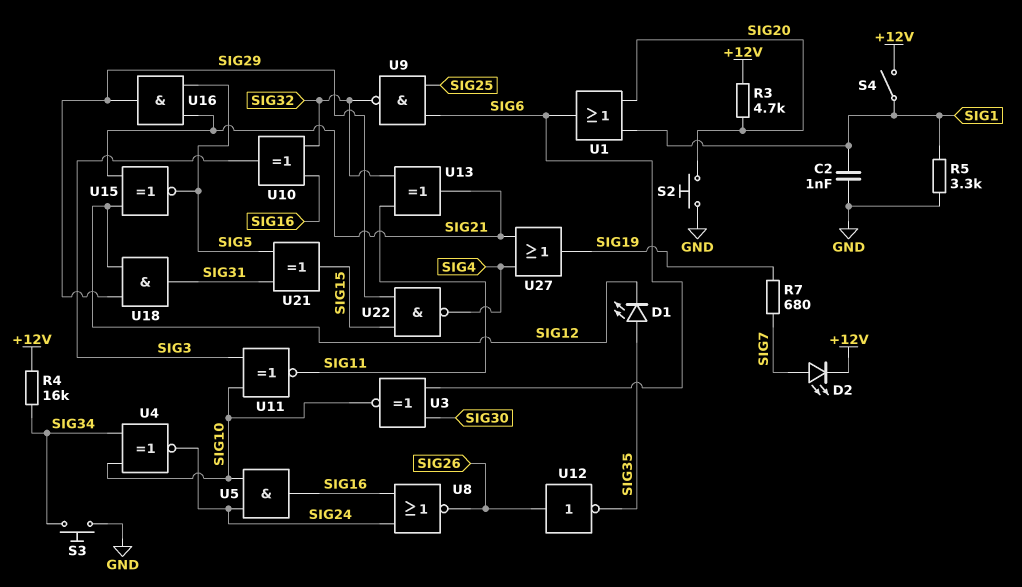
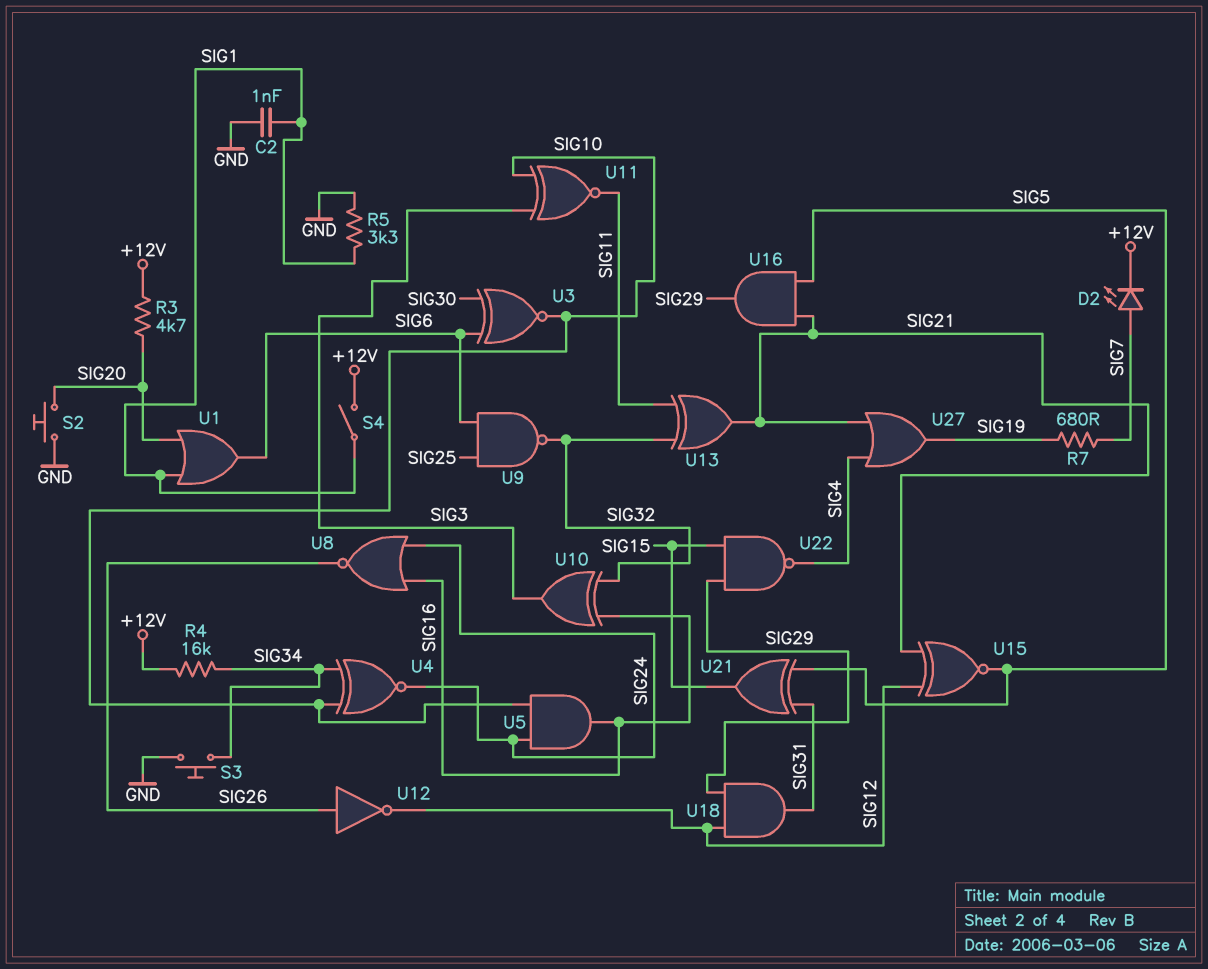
D1: LED (A SIG35, K SIG12) -> none
U12: NOT (in SIG26, out SIG35) -> NOT (in SIG26, out SIG12)

